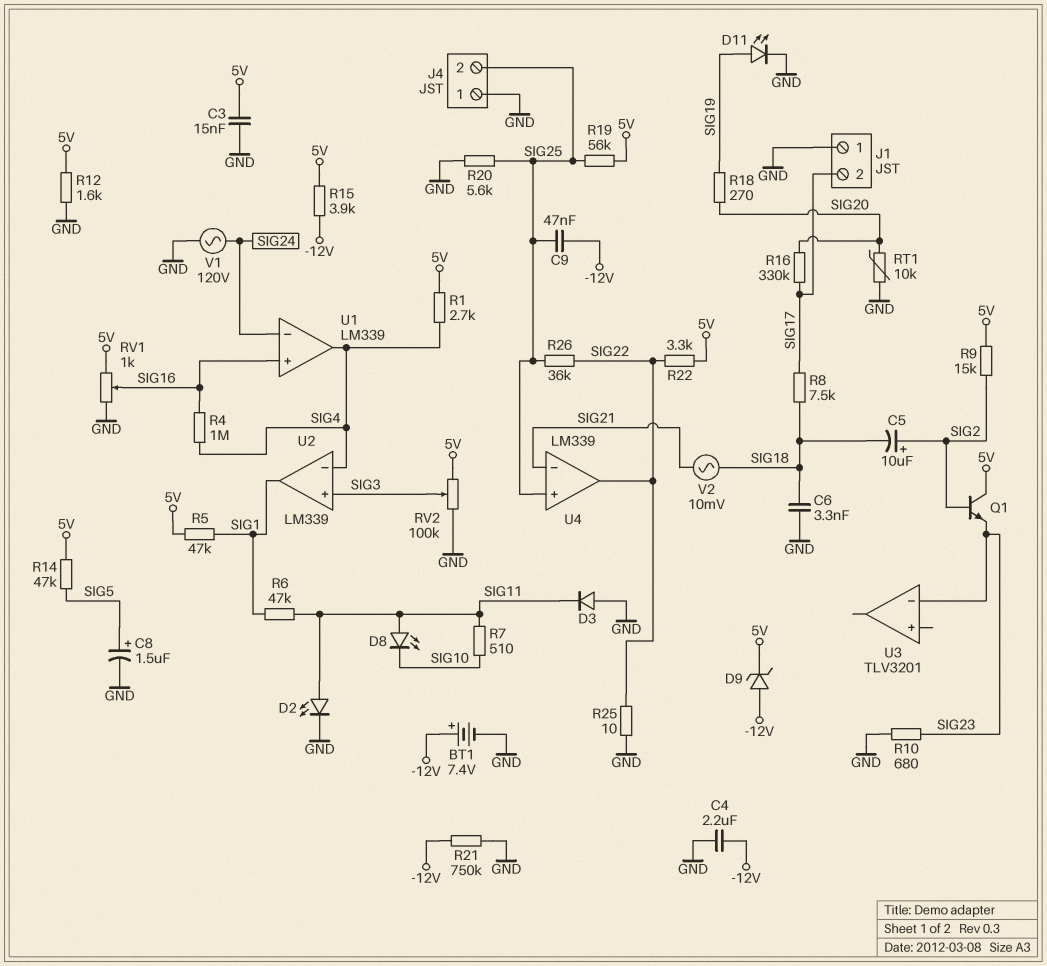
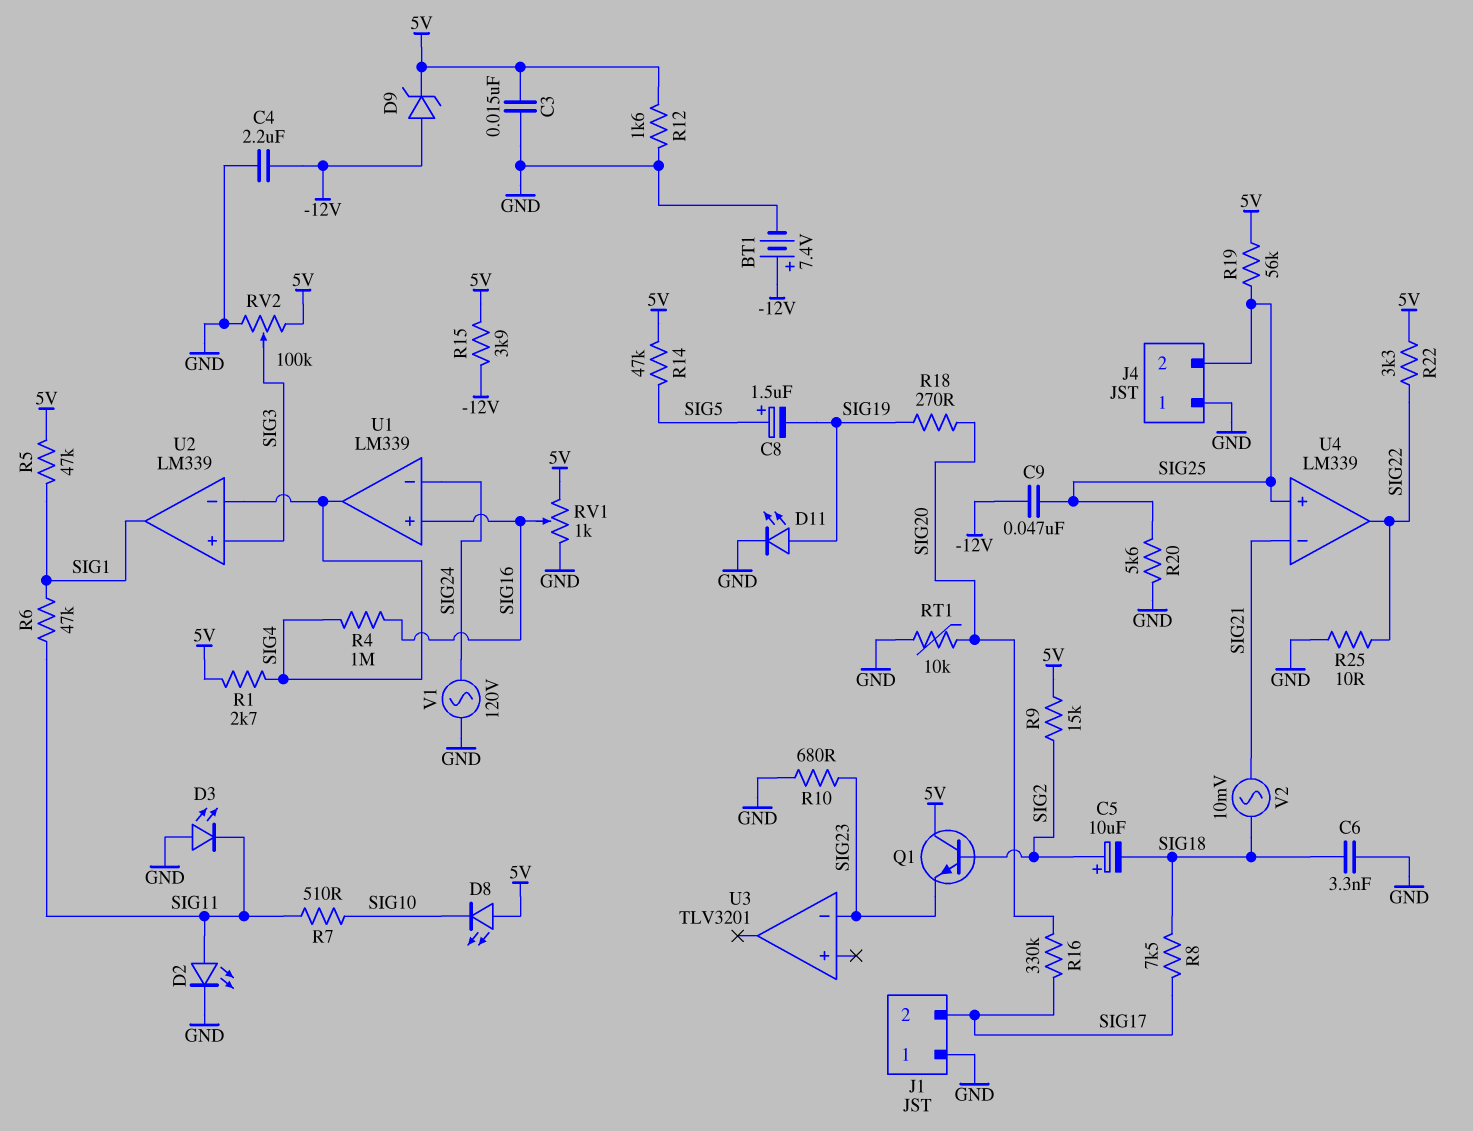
C8: 1.5uF (plus SIG5, minus GND) -> 1.5uF (plus SIG5, minus SIG19)
D3: diode (A GND, K SIG11) -> LED (A GND, K SIG11)
D8: LED (A SIG11, K SIG10) -> LED (A 5V, K SIG10)
R21: 750k (-12V, GND) -> none
R26: 36k (SIG22, SIG25) -> none

